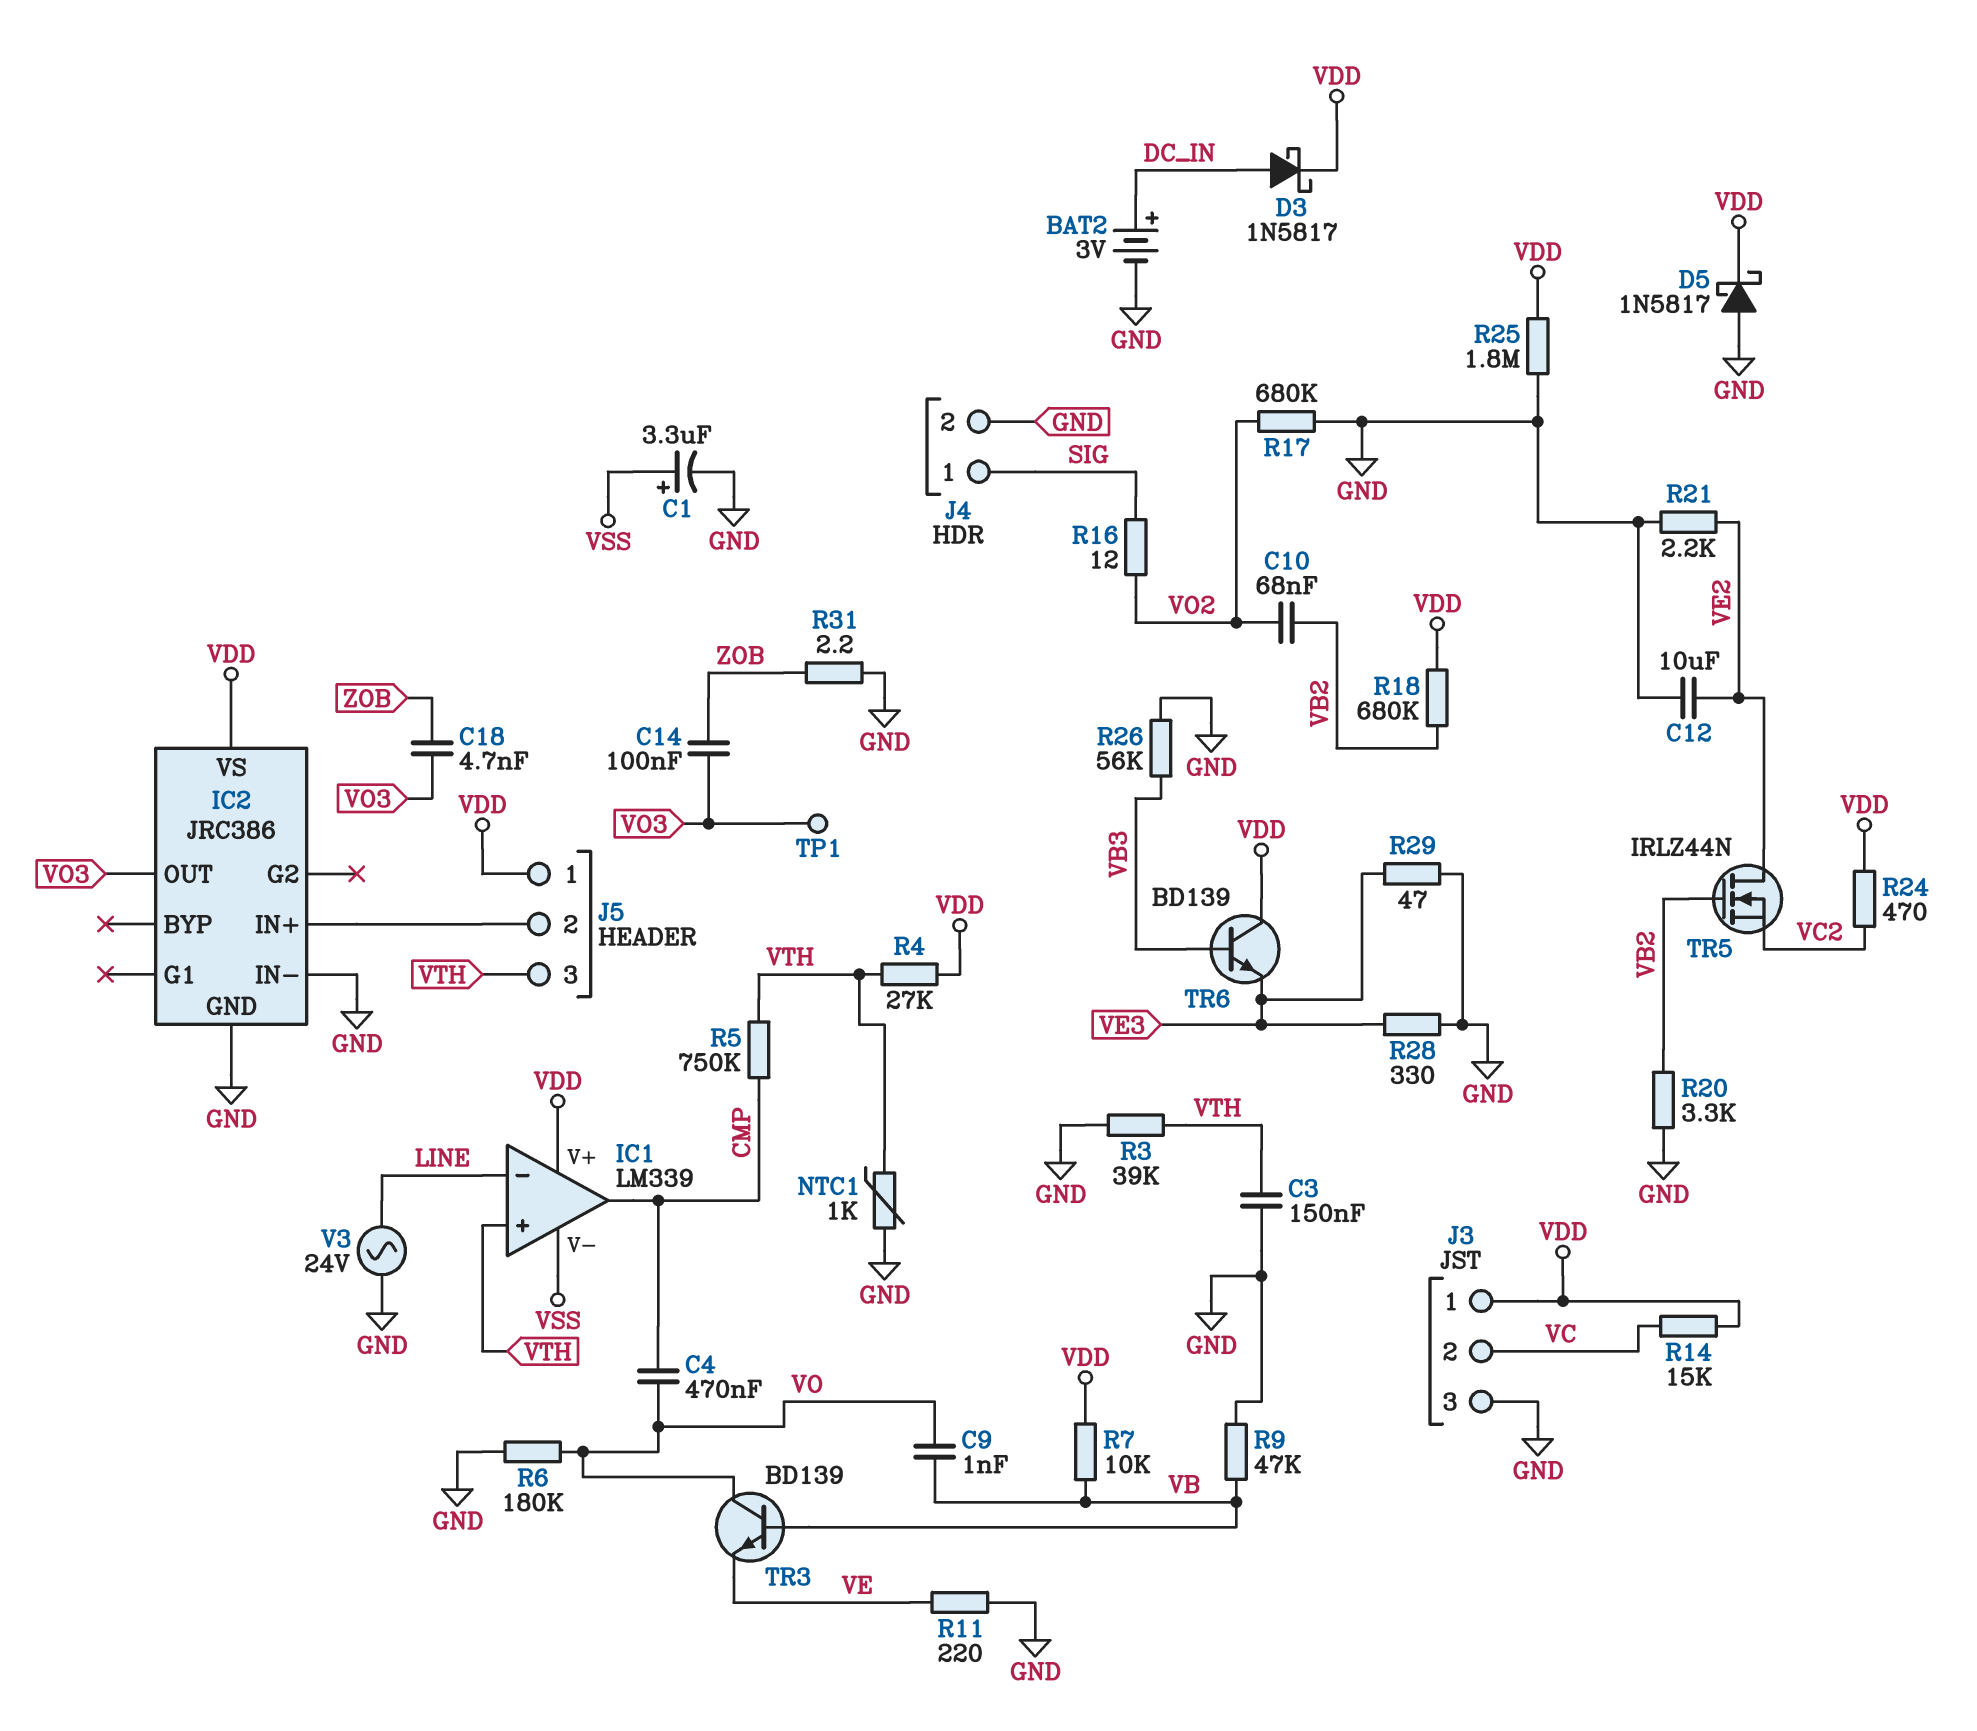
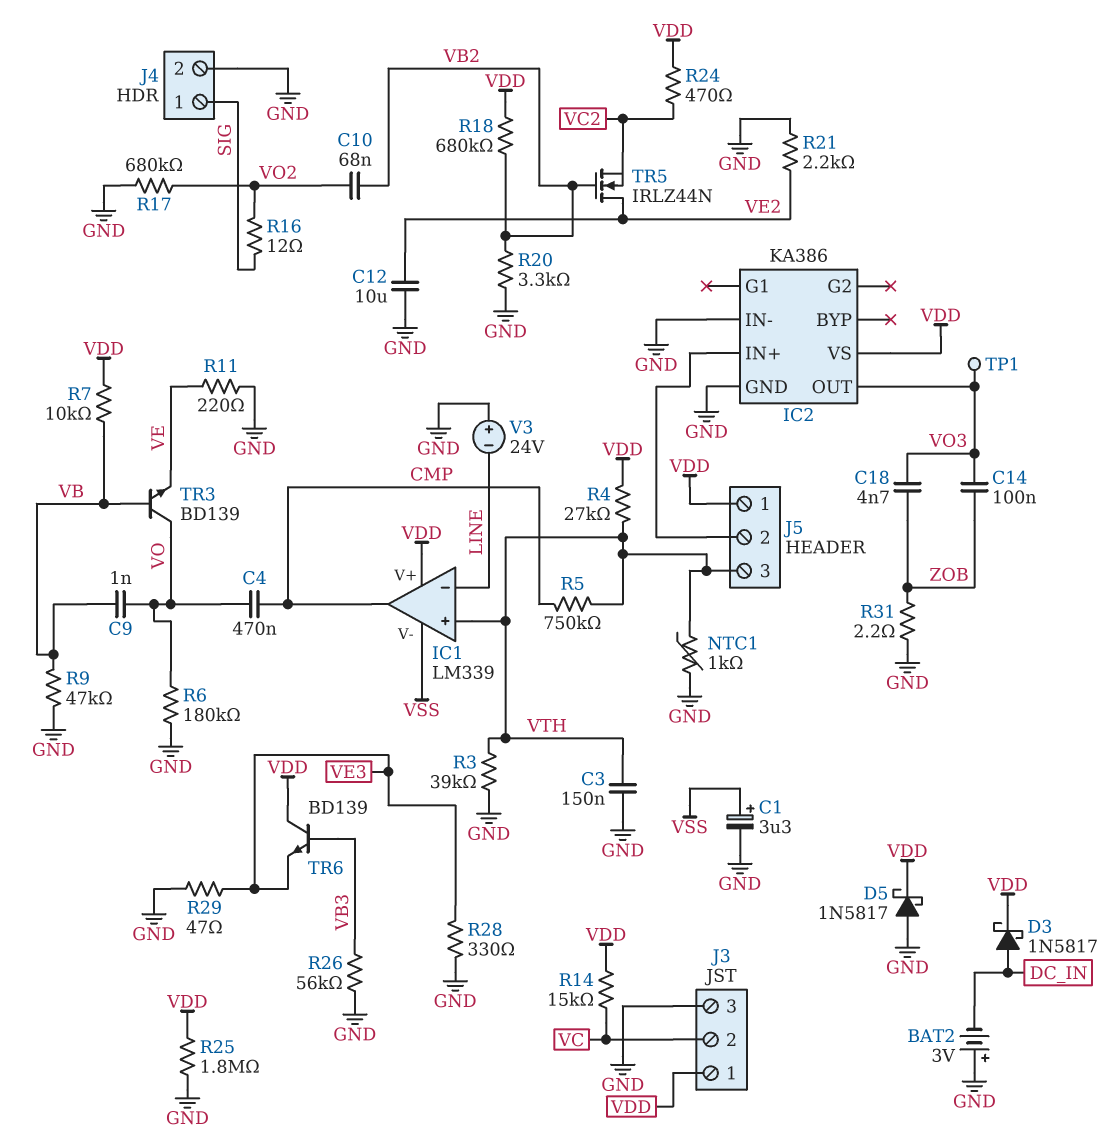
BAT2: 3V (plus DC_IN, minus GND) -> 3V (plus GND, minus DC_IN)
IC2: JRC386 -> KA386
V3: AC 24V (GND, LINE) -> 24V (plus GND, minus LINE)

